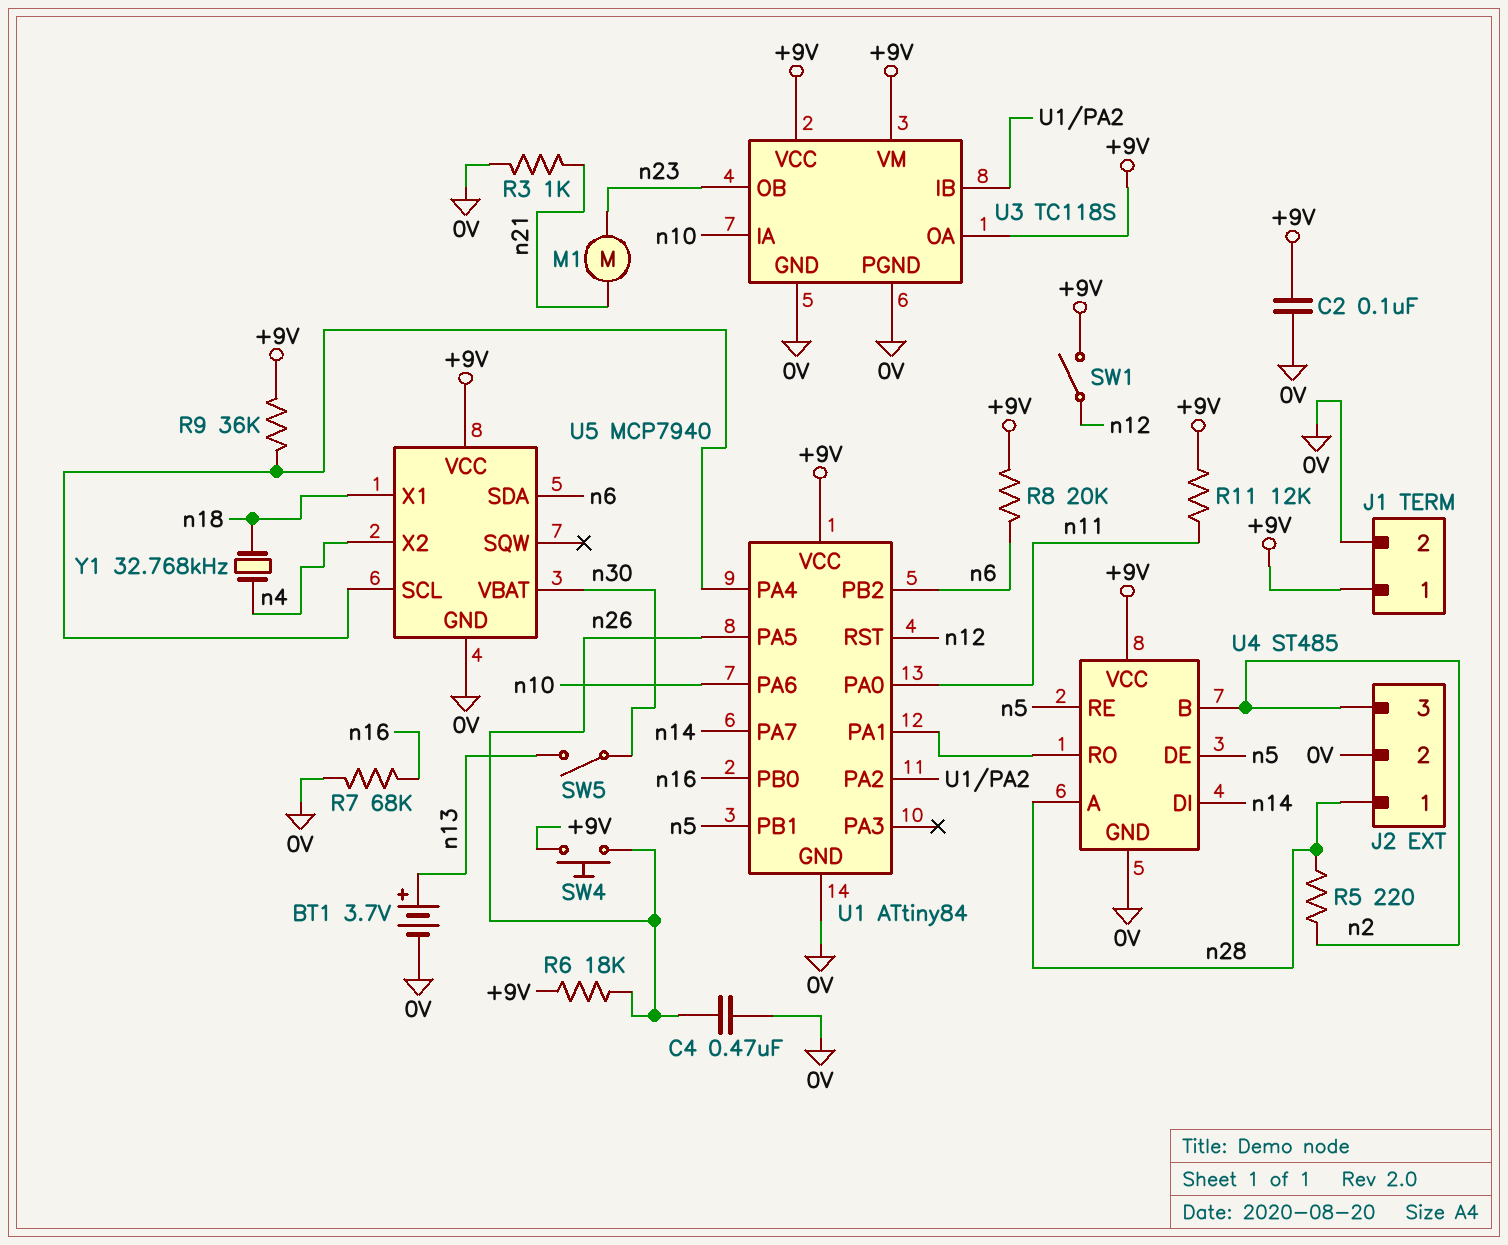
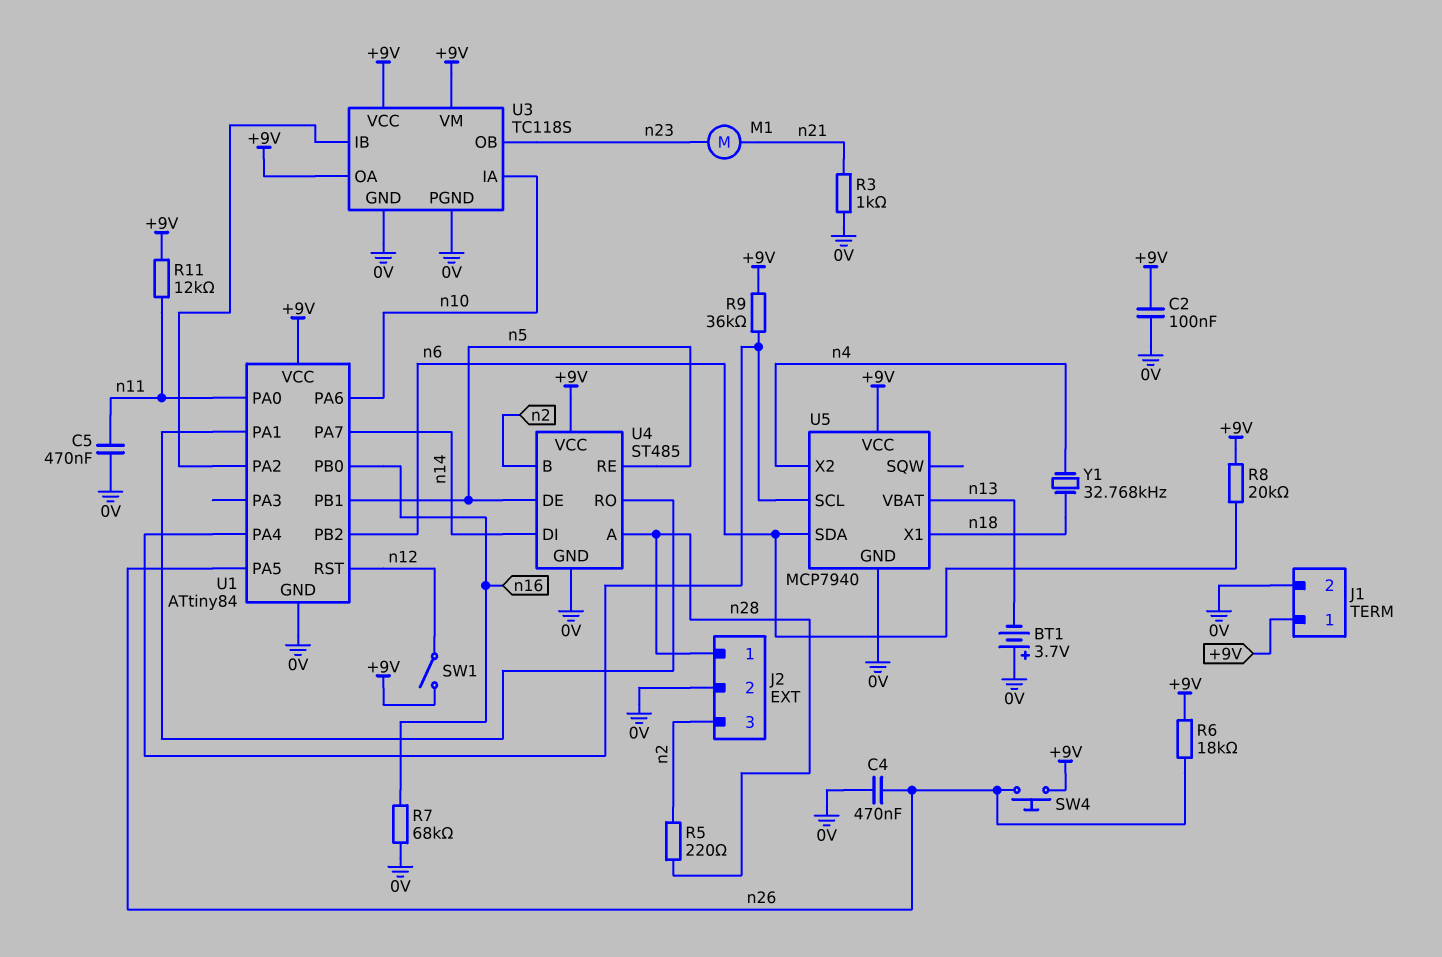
BT1: 3.7V (plus n13, minus 0V) -> 3.7V (plus 0V, minus n13)
C5: none -> 470nF (0V, n11)
SW5: switch (n13, n30) -> none
U5 pin VBAT: n30 -> n13

